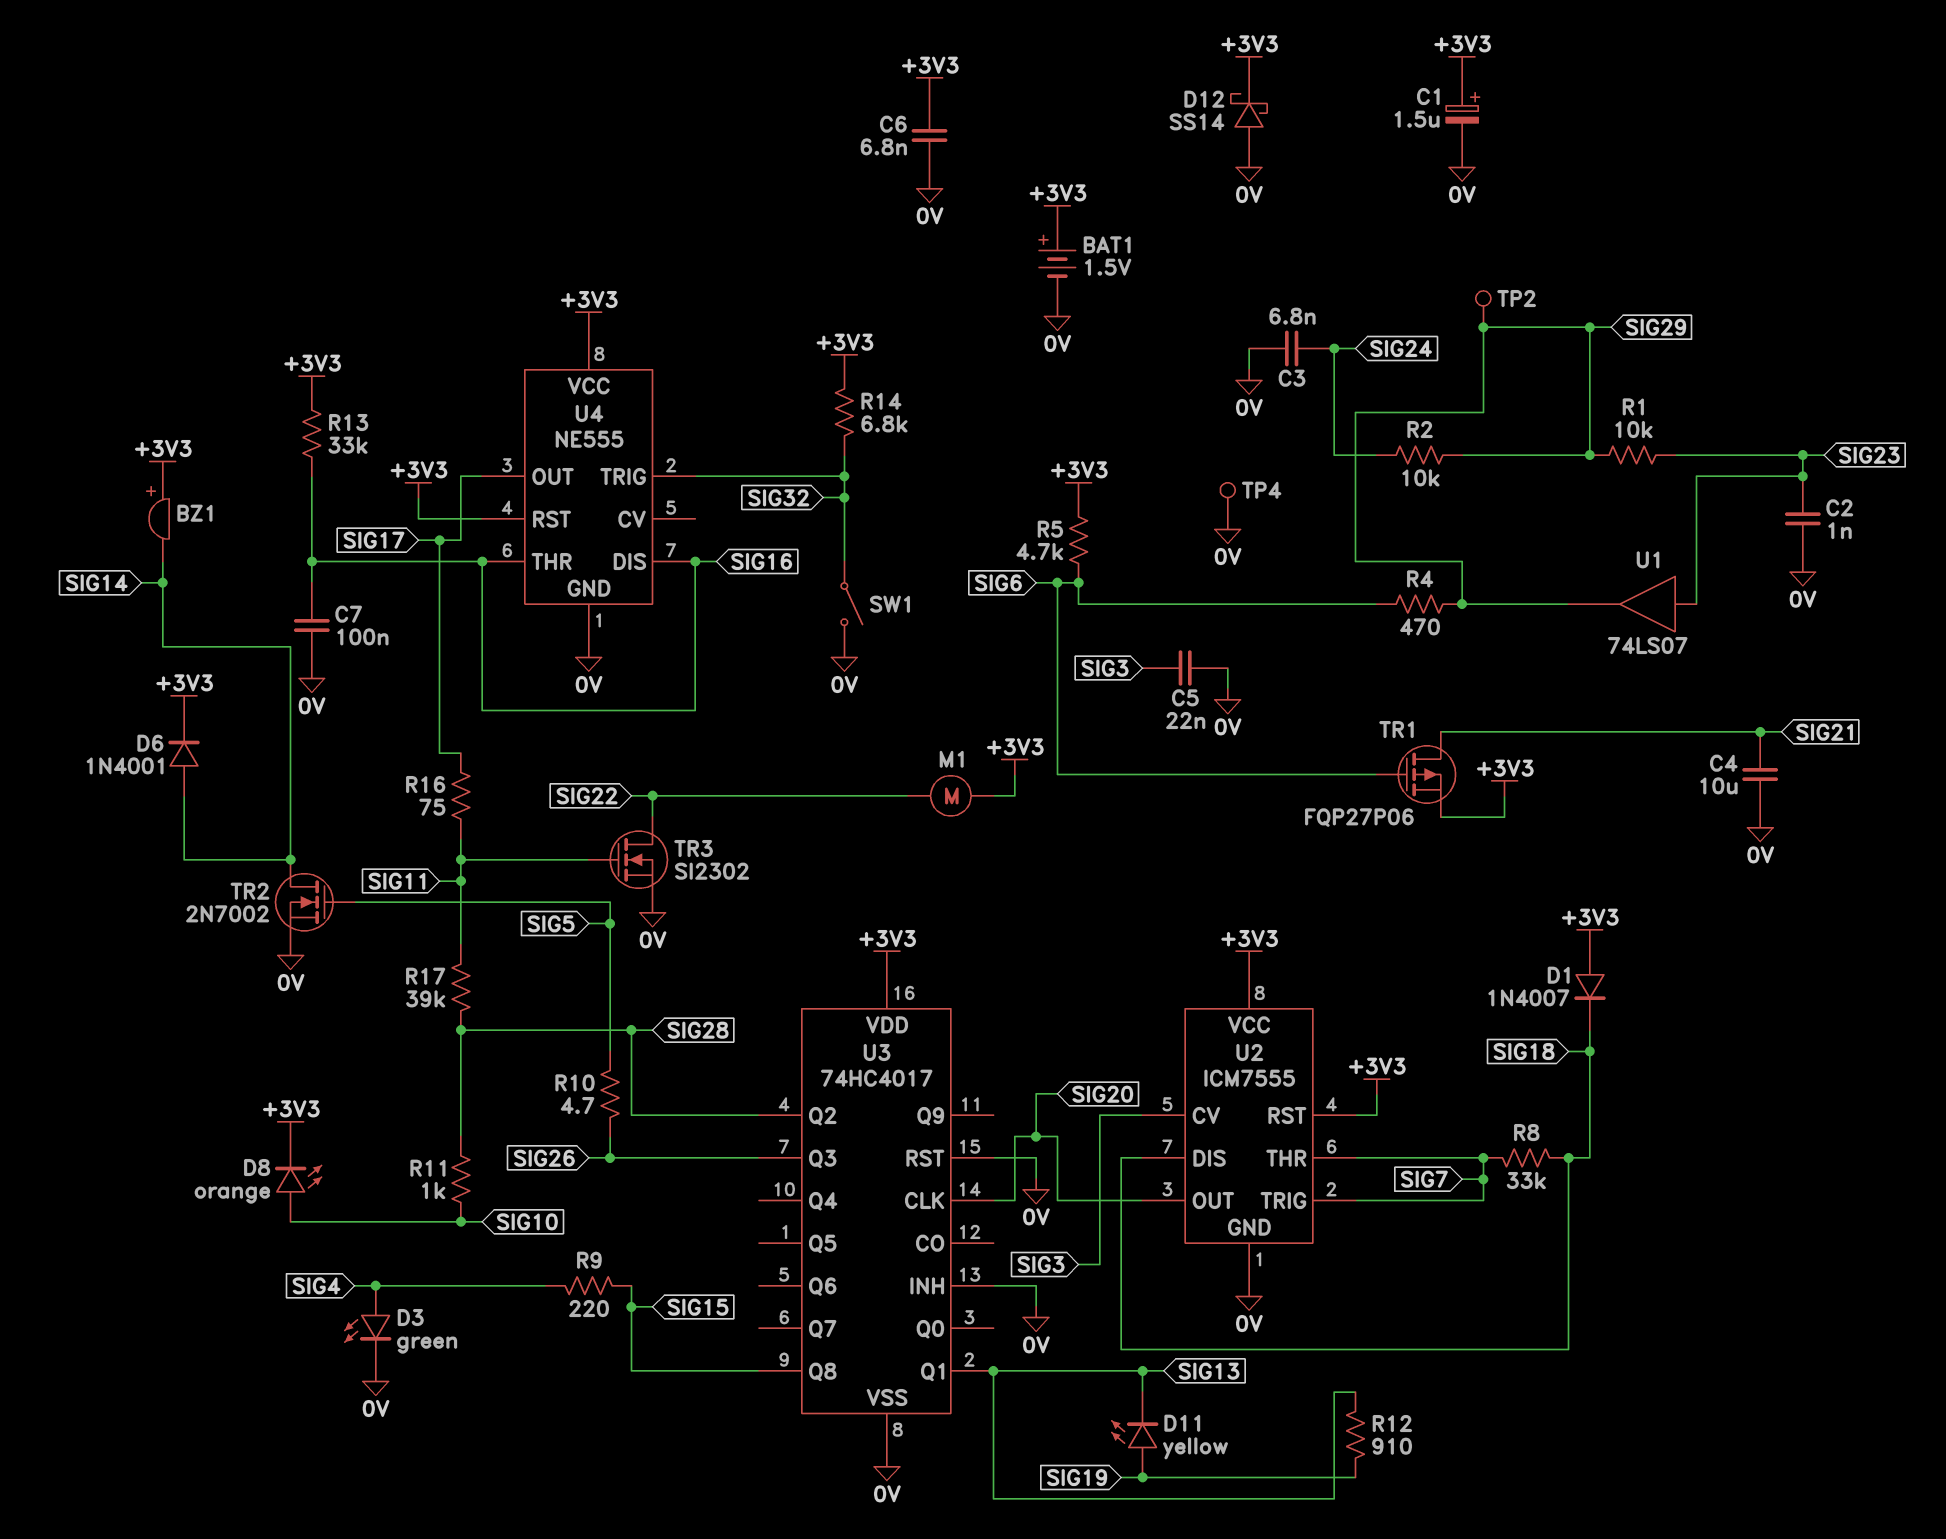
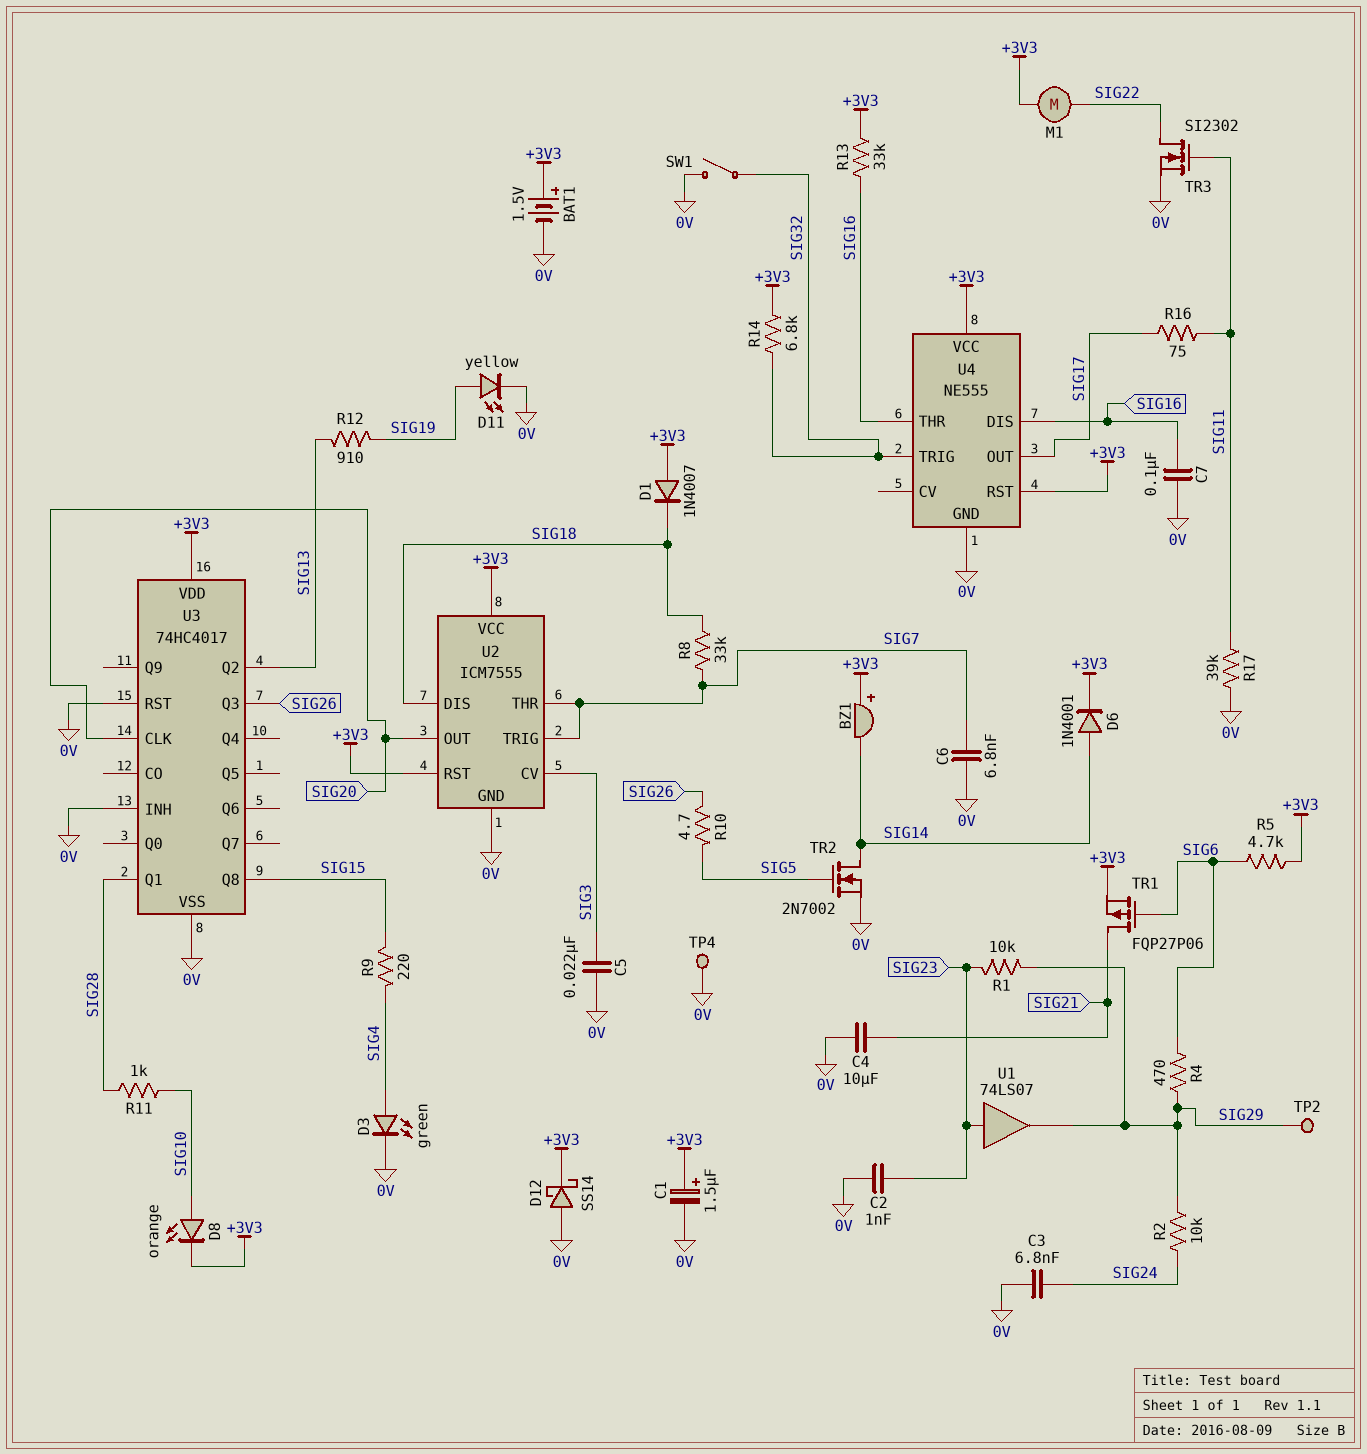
C6: 6.8nF (+3V3, 0V) -> 6.8nF (0V, SIG7)
D11: LED yellow (A SIG19, K SIG13) -> LED yellow (A SIG19, K 0V)
R17: 39k (SIG11, SIG28) -> 39k (0V, SIG11)
U3 pin Q1: SIG13 -> SIG28
U3 pin Q2: SIG28 -> SIG13

